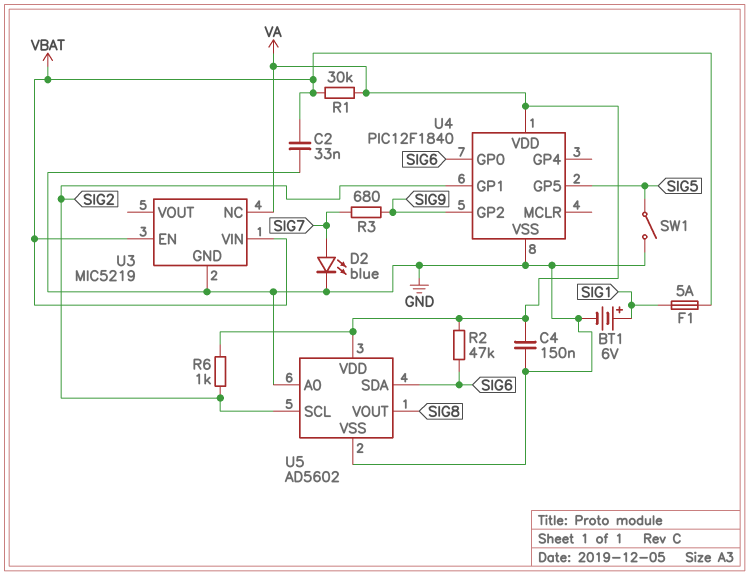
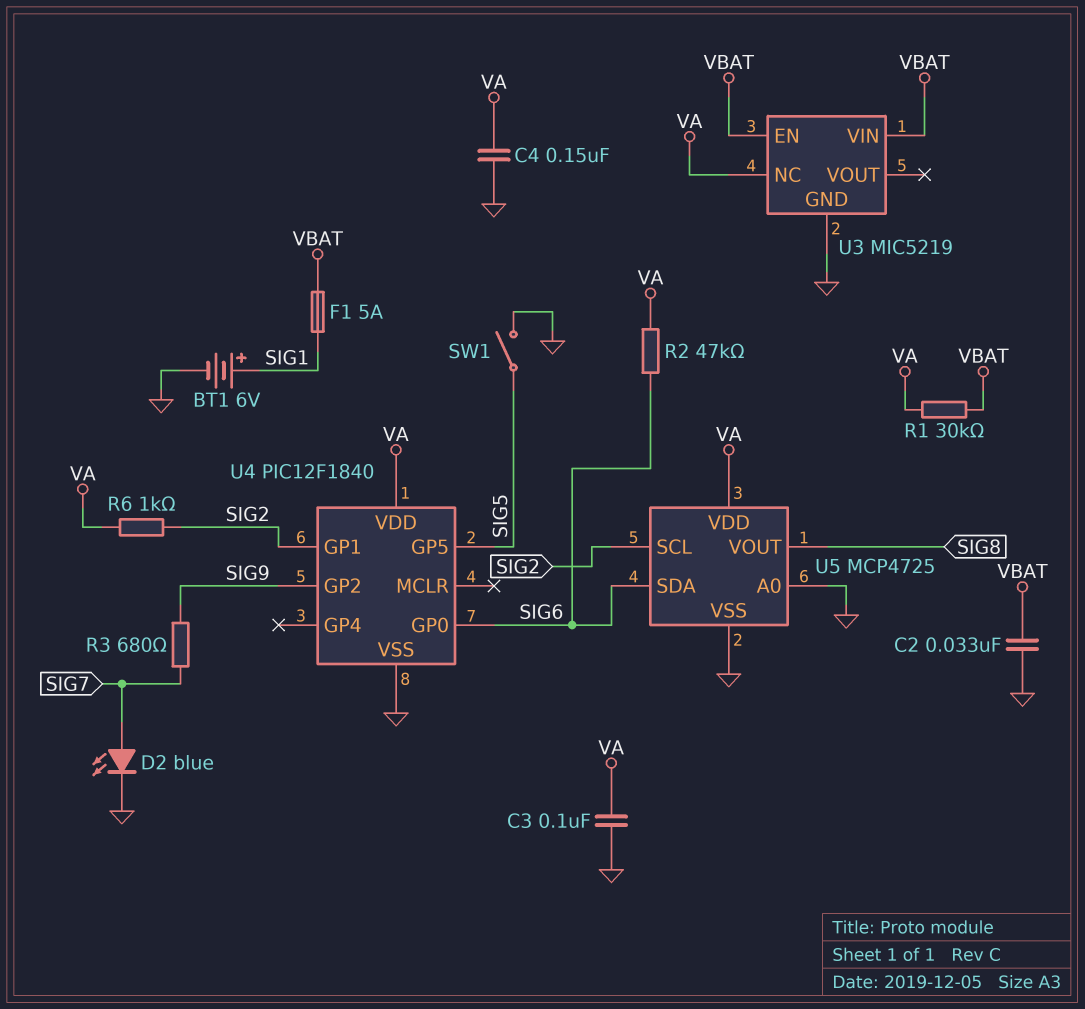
C3: none -> 100nF (GND, VA)
U5: AD5602 -> MCP4725

